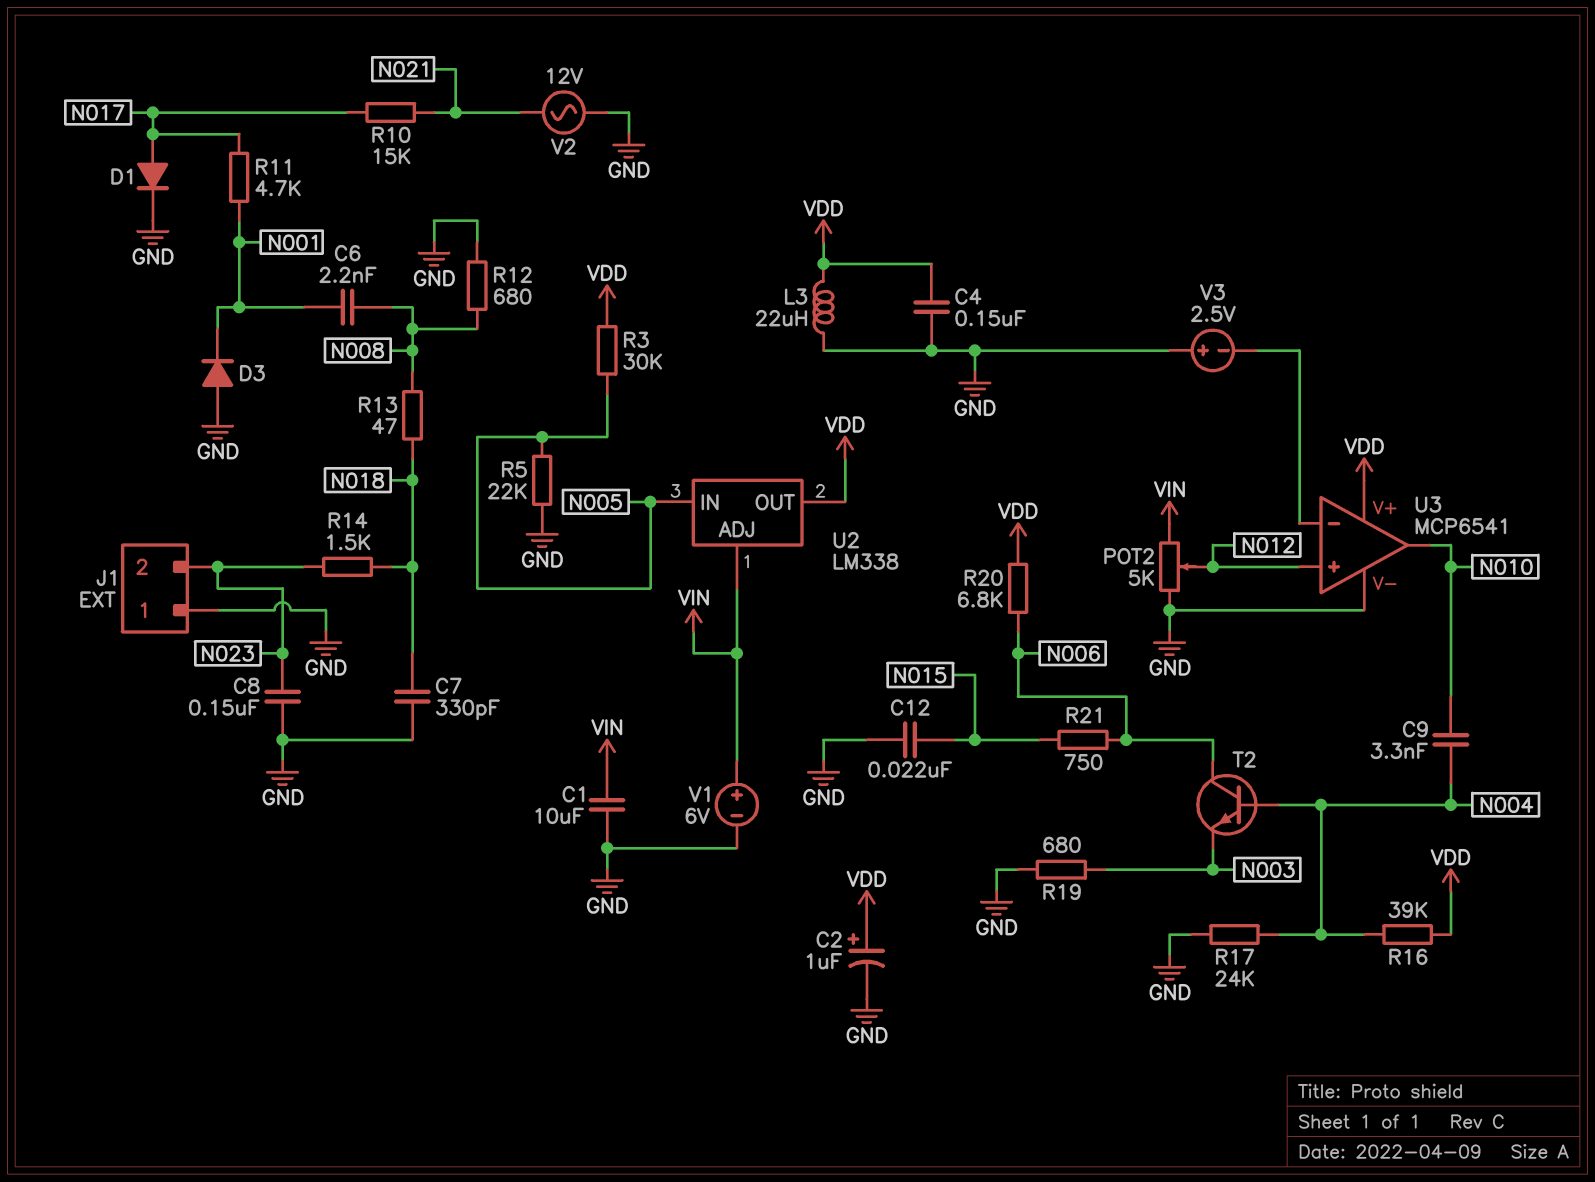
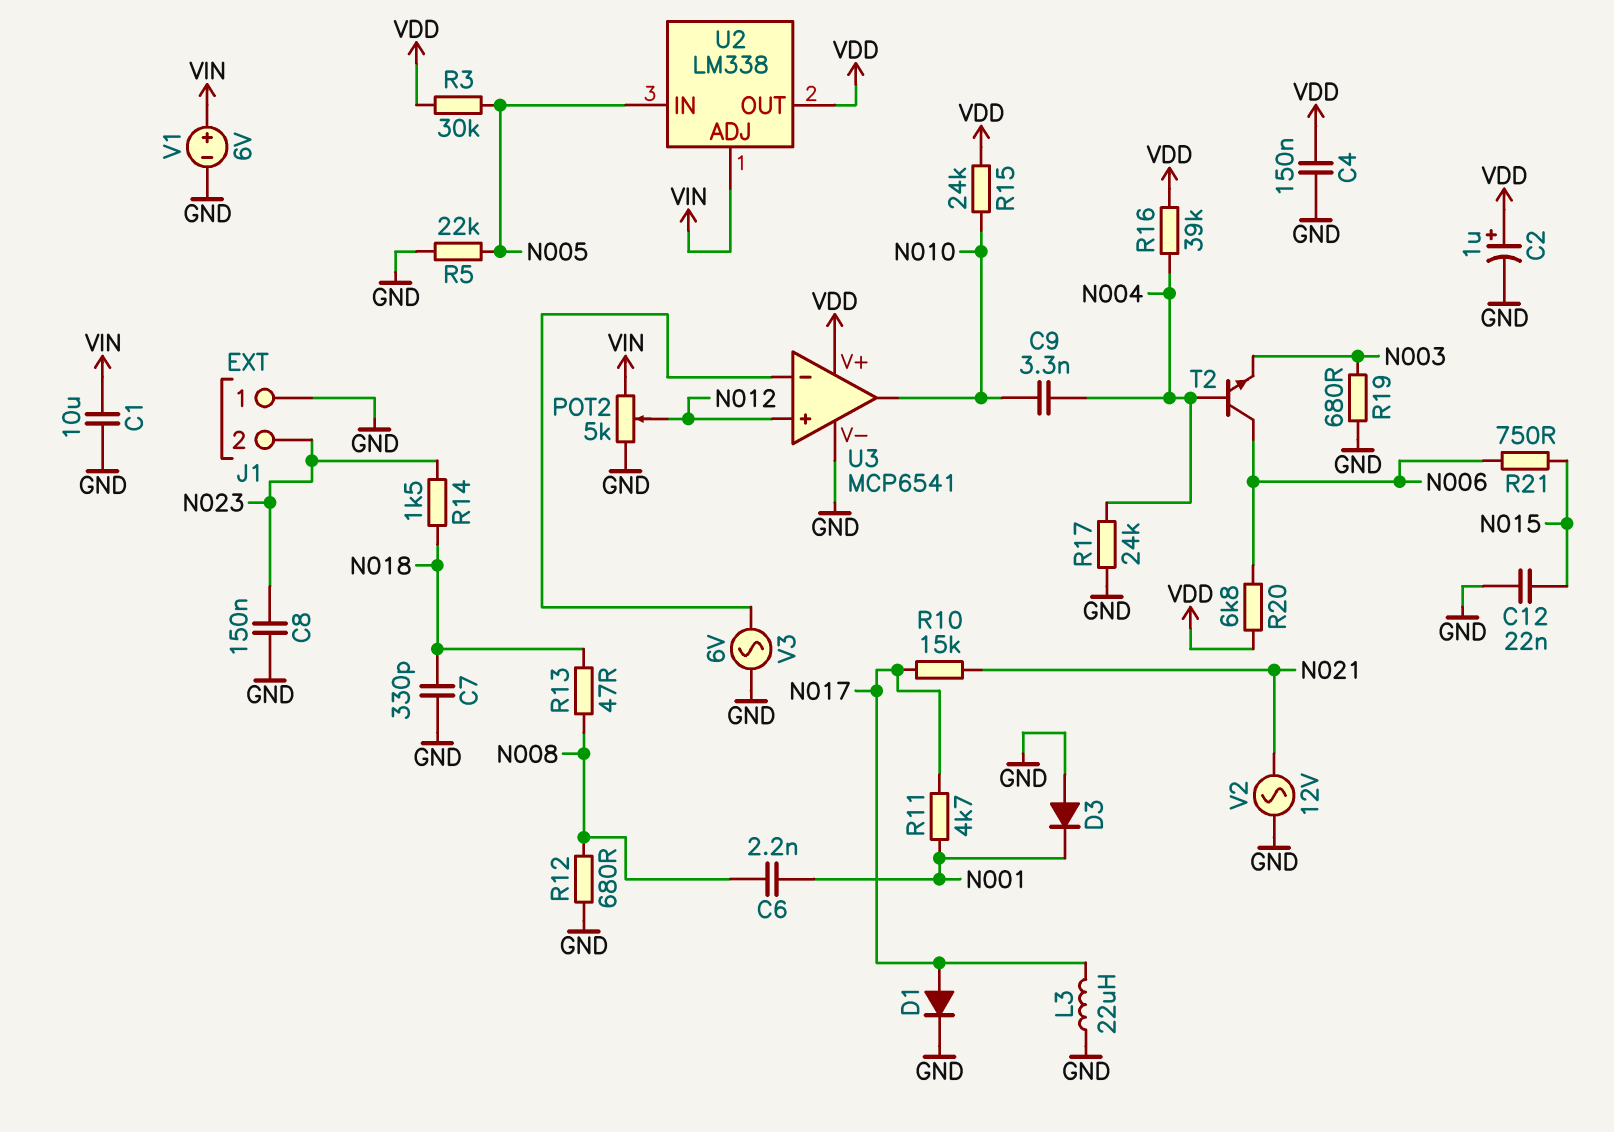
L3: 22uH (GND, VDD) -> 22uH (GND, N017)
R15: none -> 24k (N010, VDD)
V3: 2.5V (plus GND, minus U3/in-) -> AC 6V (GND, U3/in-)

